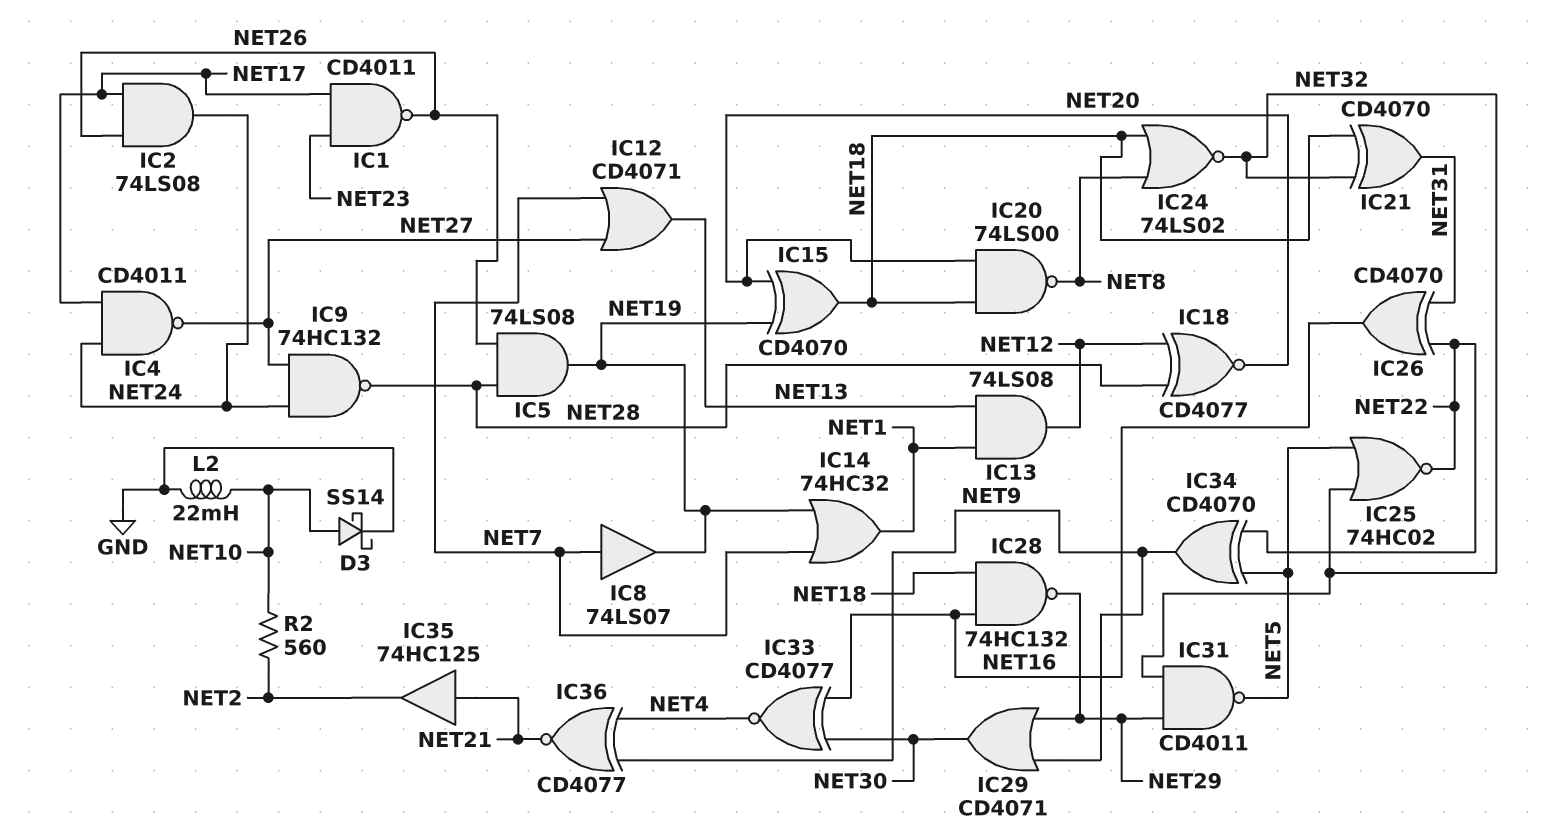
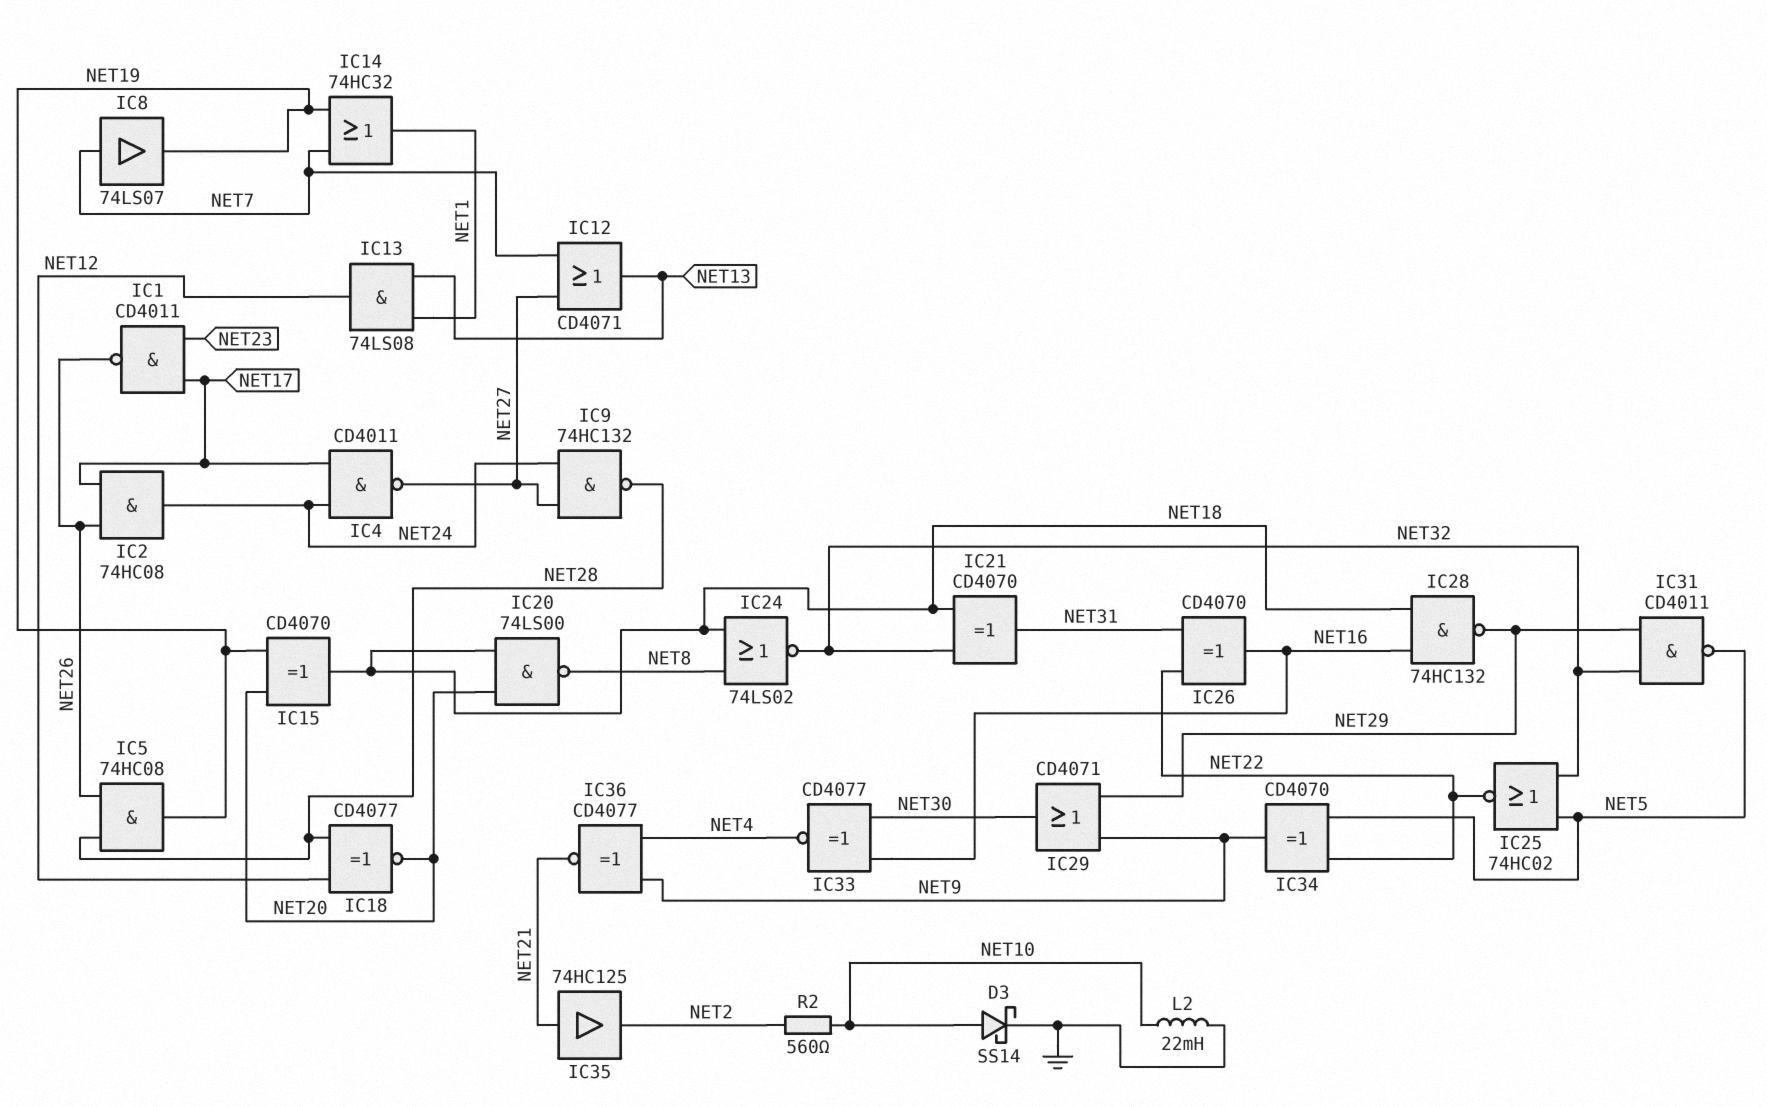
IC2: AND 74LS08 (in NET17, in NET26, out NET24) -> AND 74HC08 (in NET17, in NET26, out NET24)
IC5: AND 74LS08 (in NET26, in NET28, out NET19) -> AND 74HC08 (in NET26, in NET28, out NET19)

